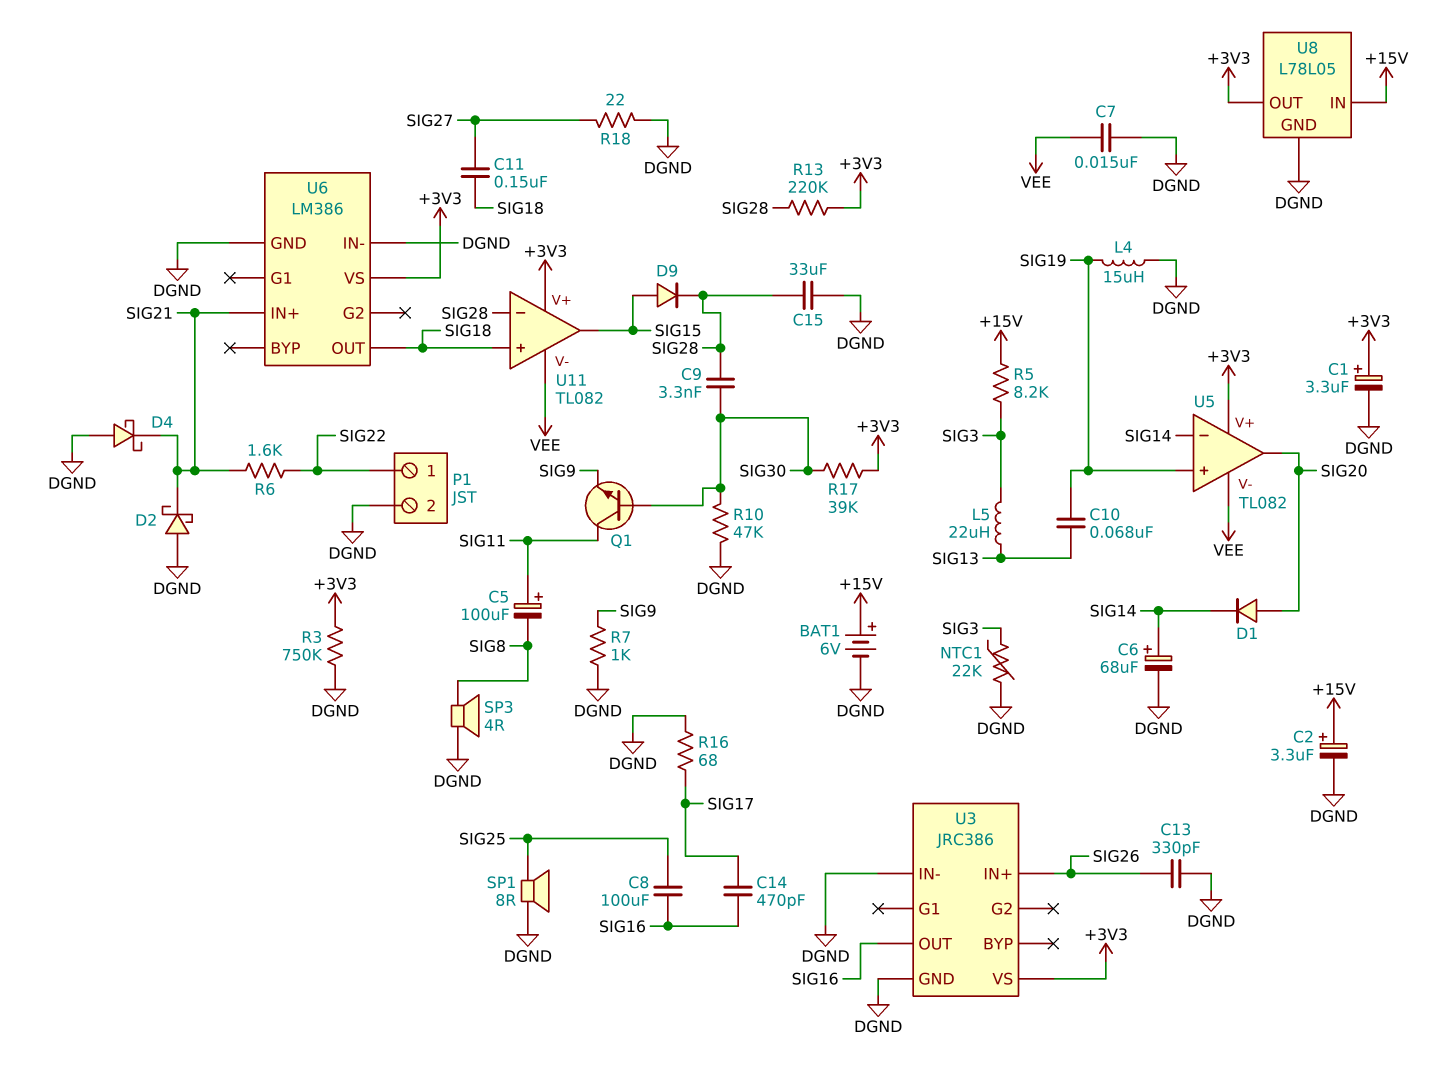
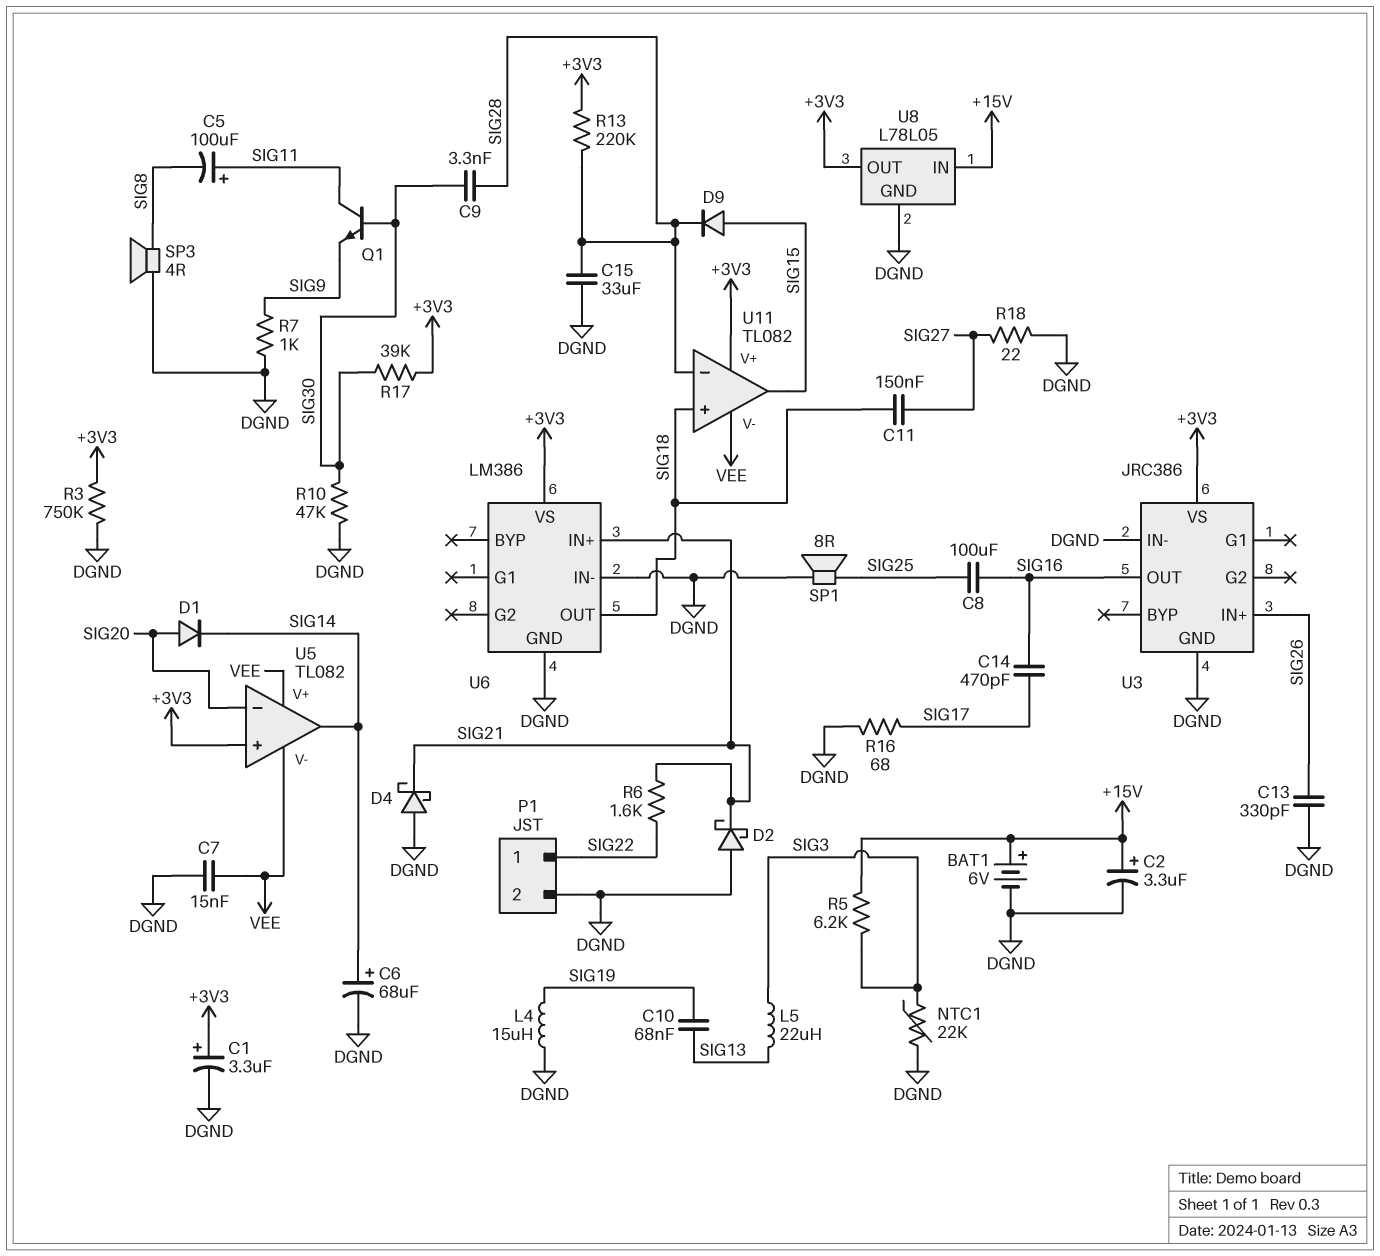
R5: 8.2k (+15V, SIG3) -> 6.2k (+15V, SIG3)
U5 pin V+: +3V3 -> VEE
U5 pin in+: SIG19 -> +3V3
U5 pin in-: SIG14 -> SIG20
U5 pin out: SIG20 -> SIG14

